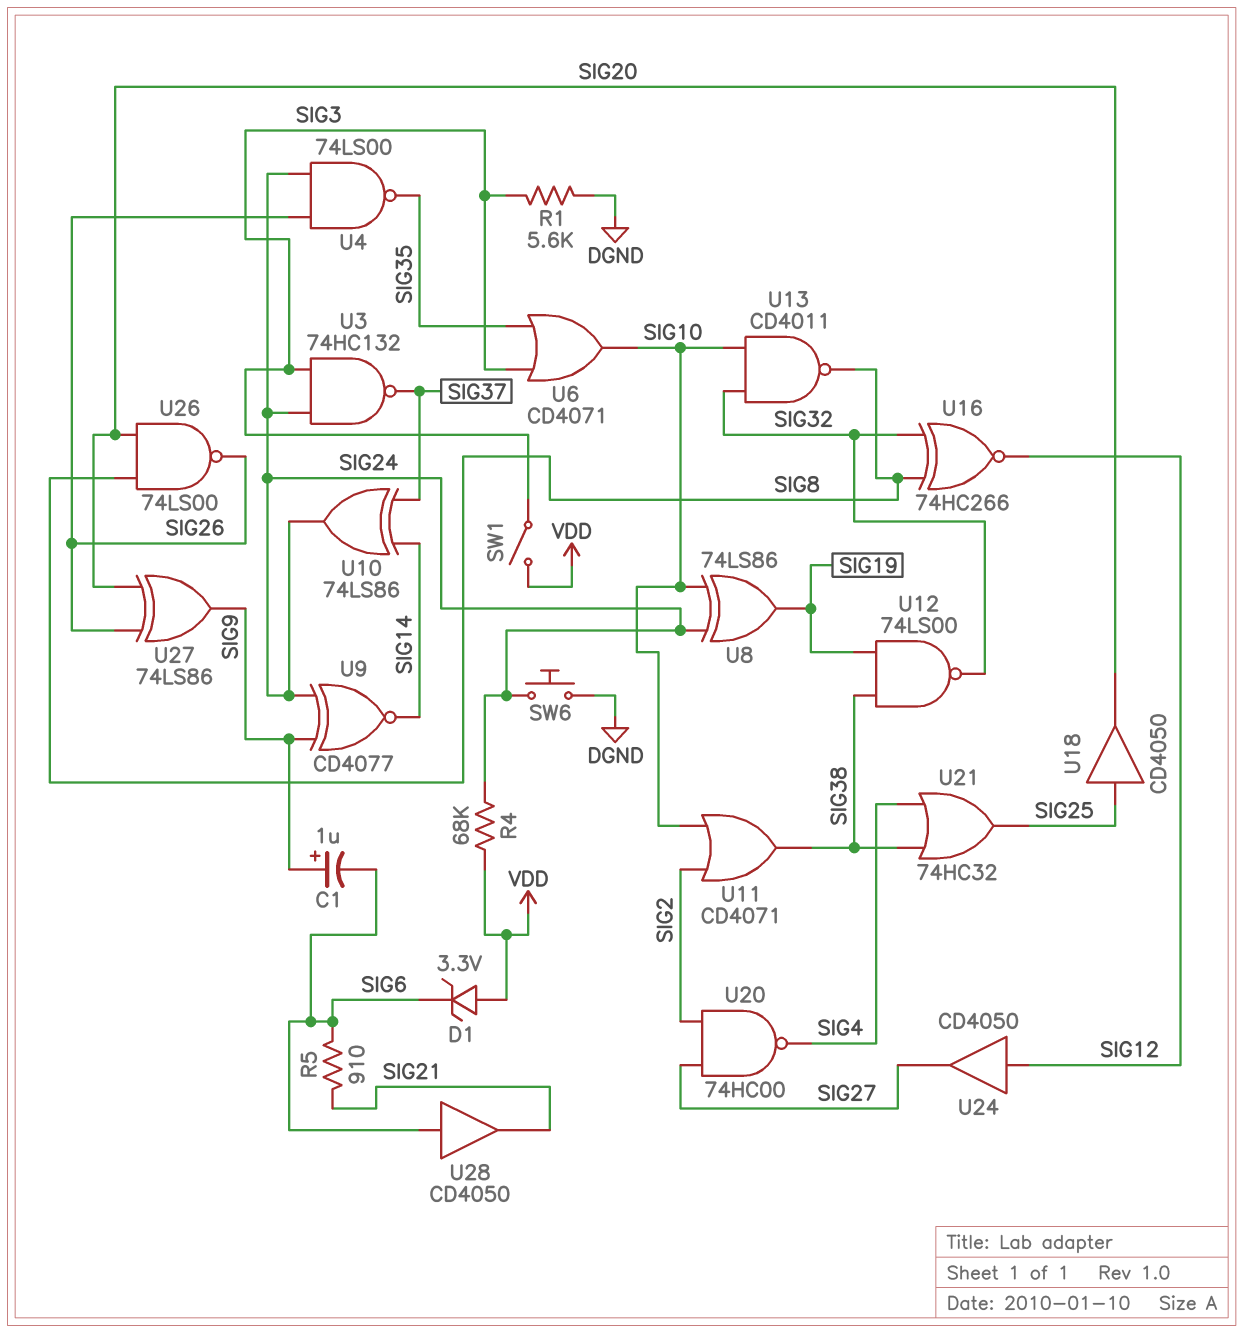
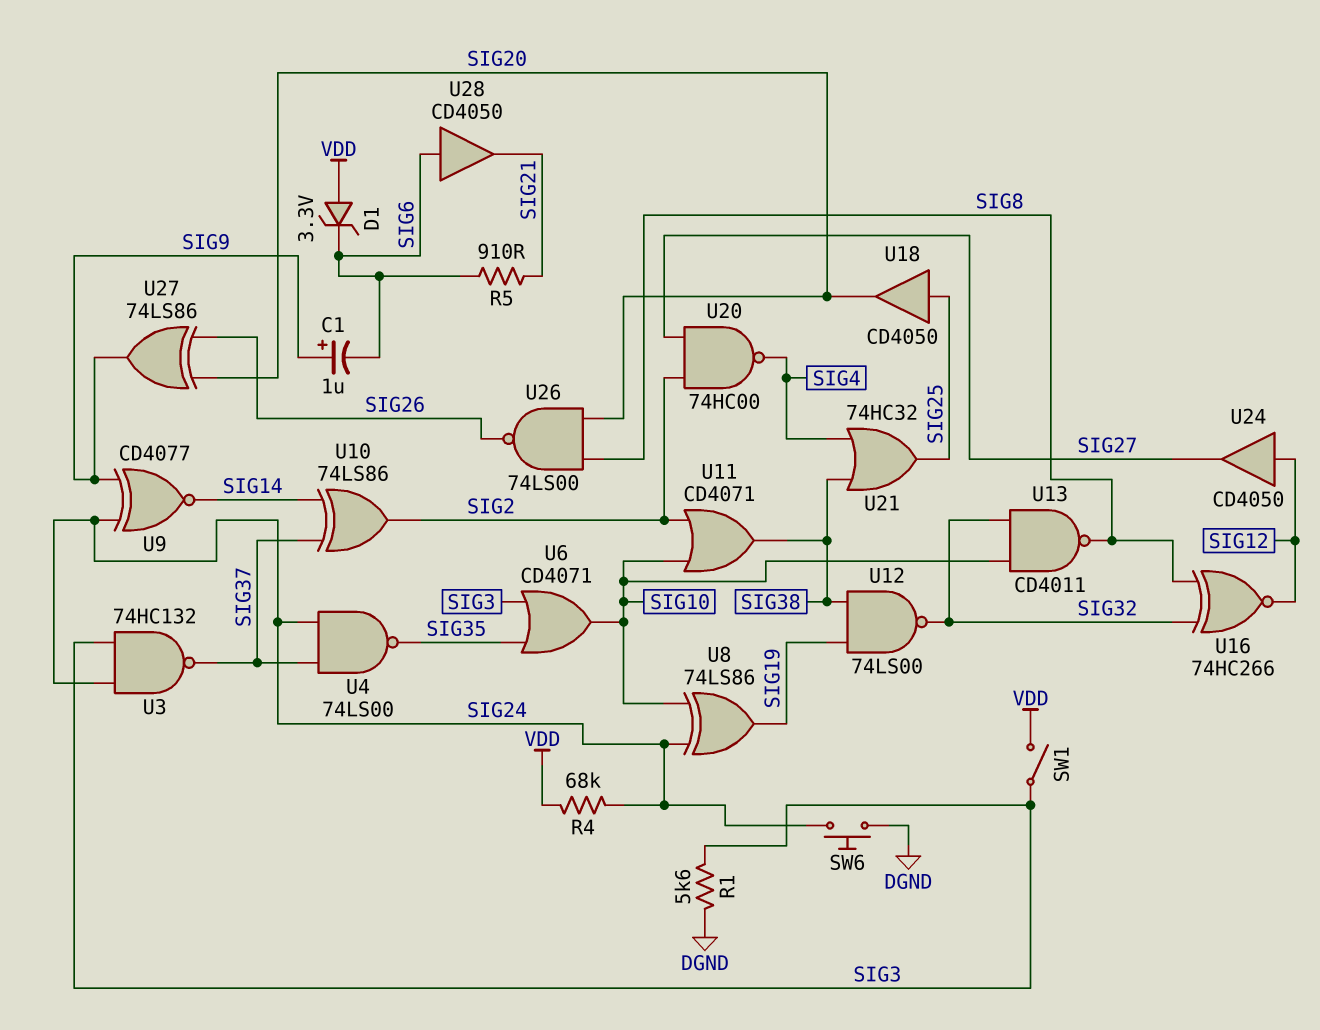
U4: NAND 74LS00 (in SIG24, in SIG26, out SIG35) -> NAND 74LS00 (in SIG24, in SIG37, out SIG35)
U10: XOR 74LS86 (in SIG14, in SIG37, out SIG24) -> XOR 74LS86 (in SIG14, in SIG37, out SIG2)

